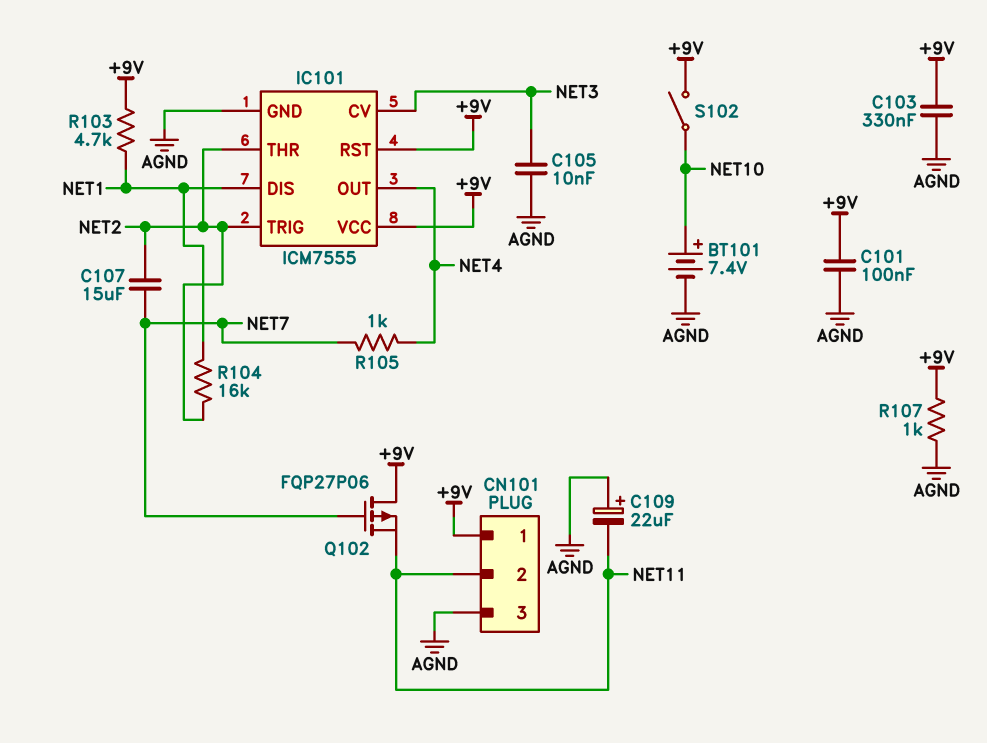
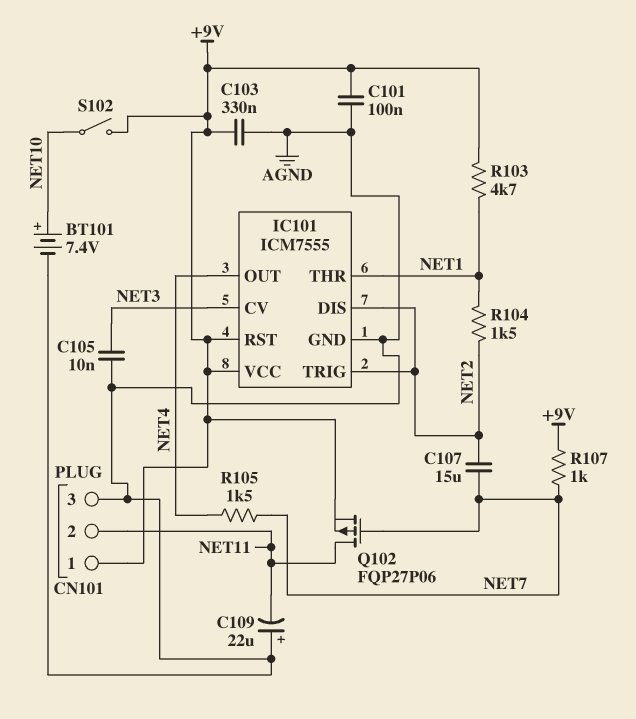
IC101 pin DIS: NET1 -> NET2
IC101 pin THR: NET2 -> NET1
Q102: PMOS FQP27P06 (G NET7, D +9V, S NET11) -> PMOS FQP27P06 (G NET7, D NET11, S +9V)
R104: 16k (NET1, NET2) -> 1.5k (NET1, NET2)
R105: 1k (NET4, NET7) -> 1.5k (NET4, NET7)
R107: 1k (+9V, AGND) -> 1k (+9V, NET7)

